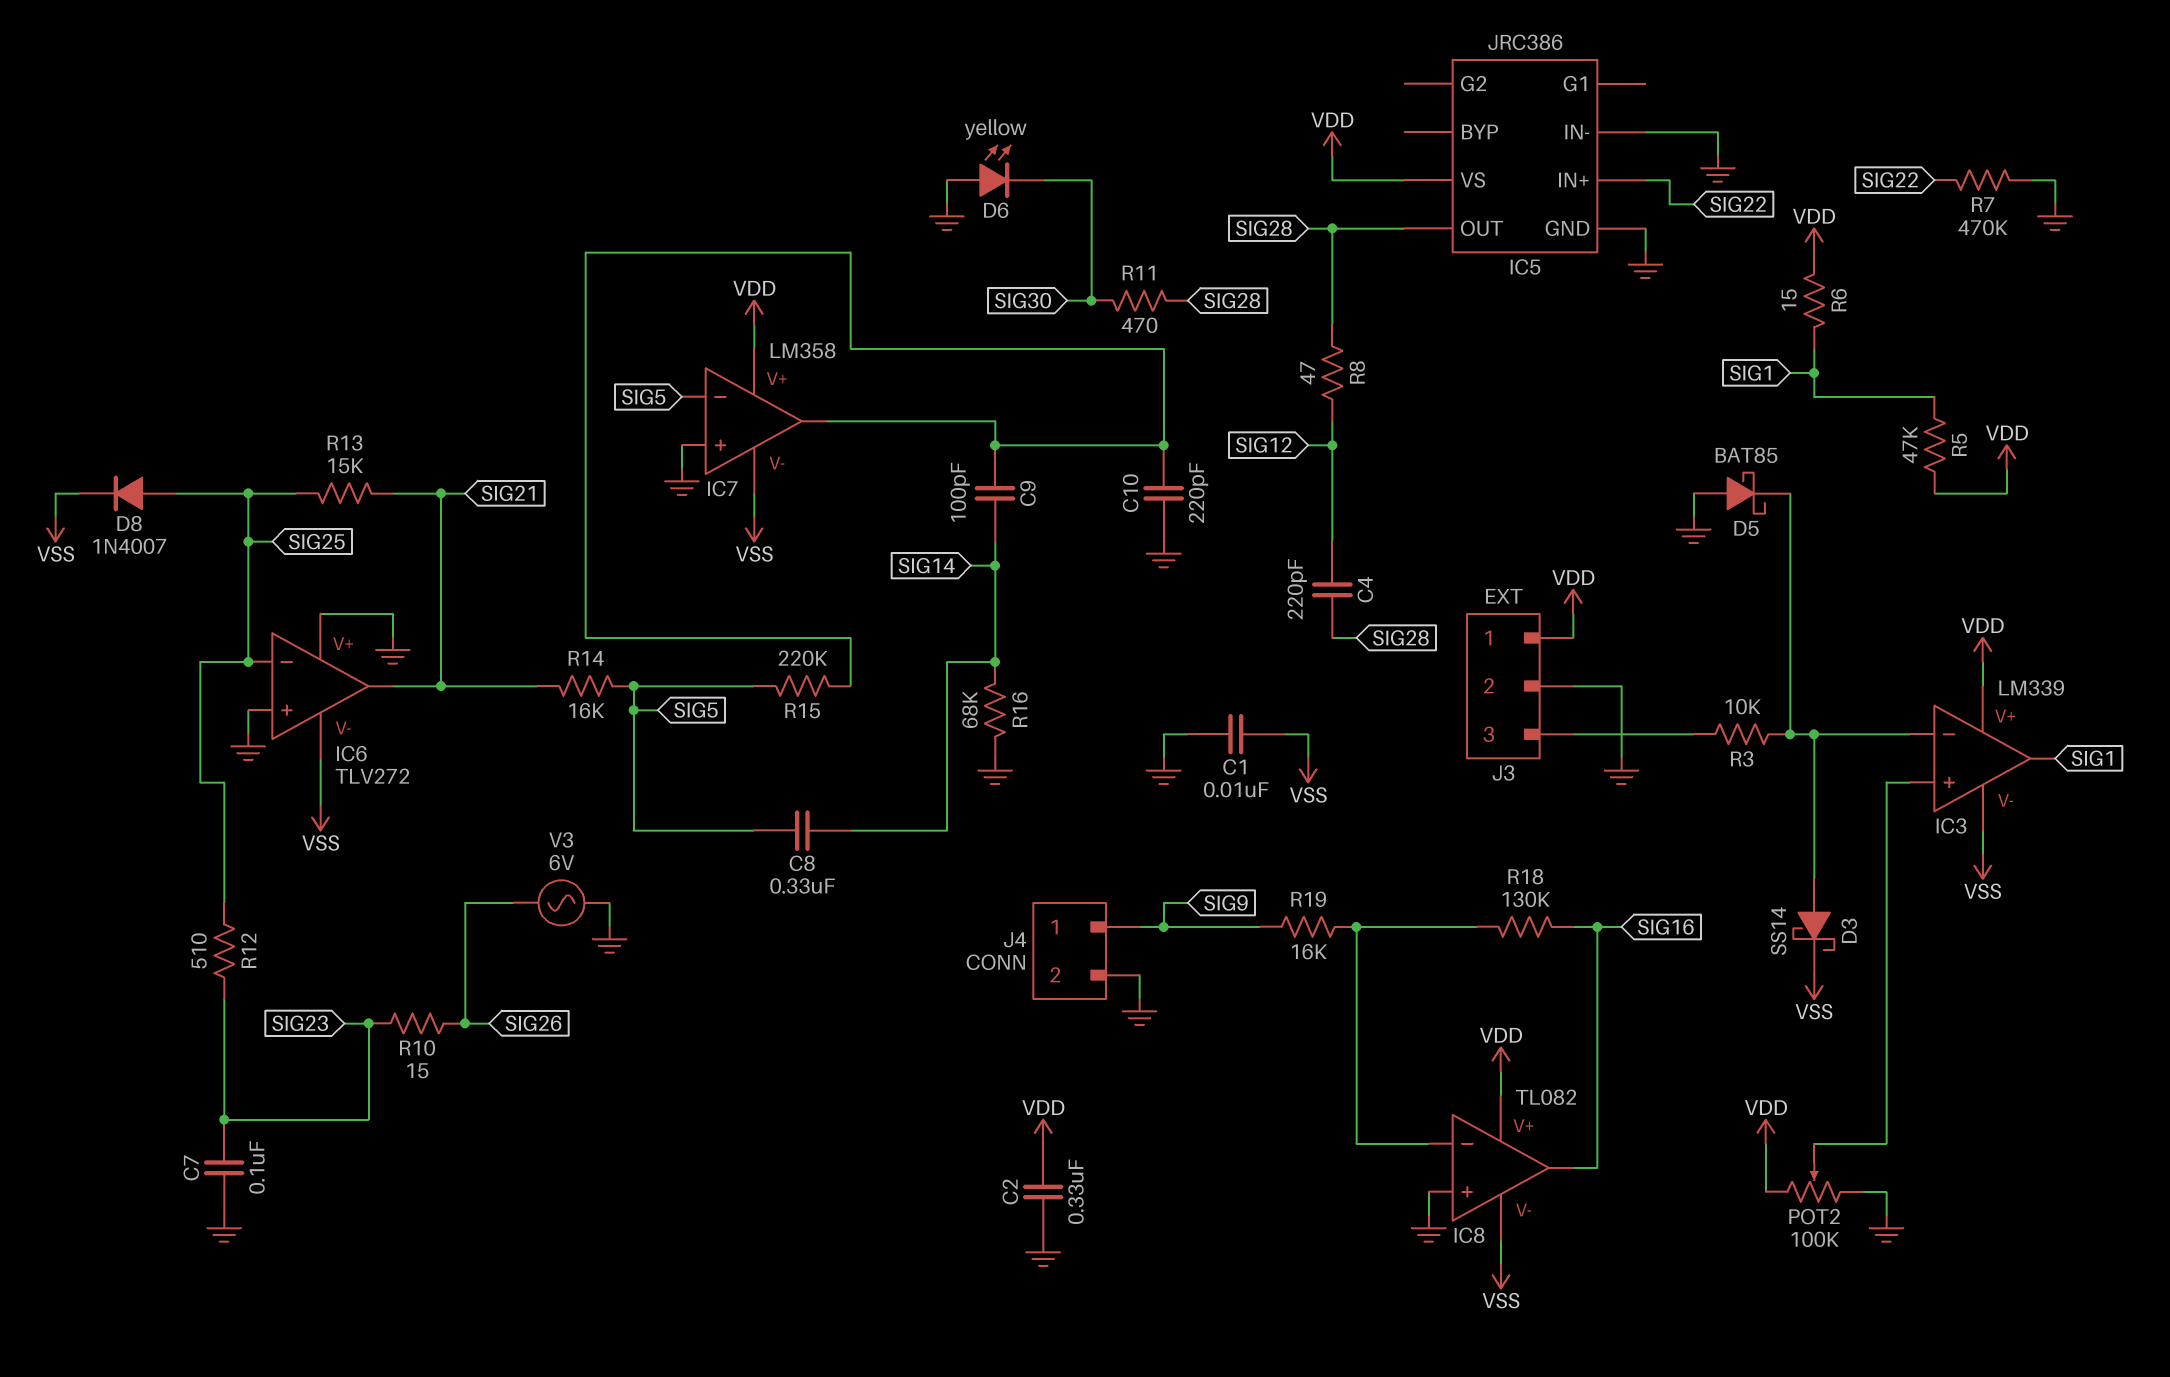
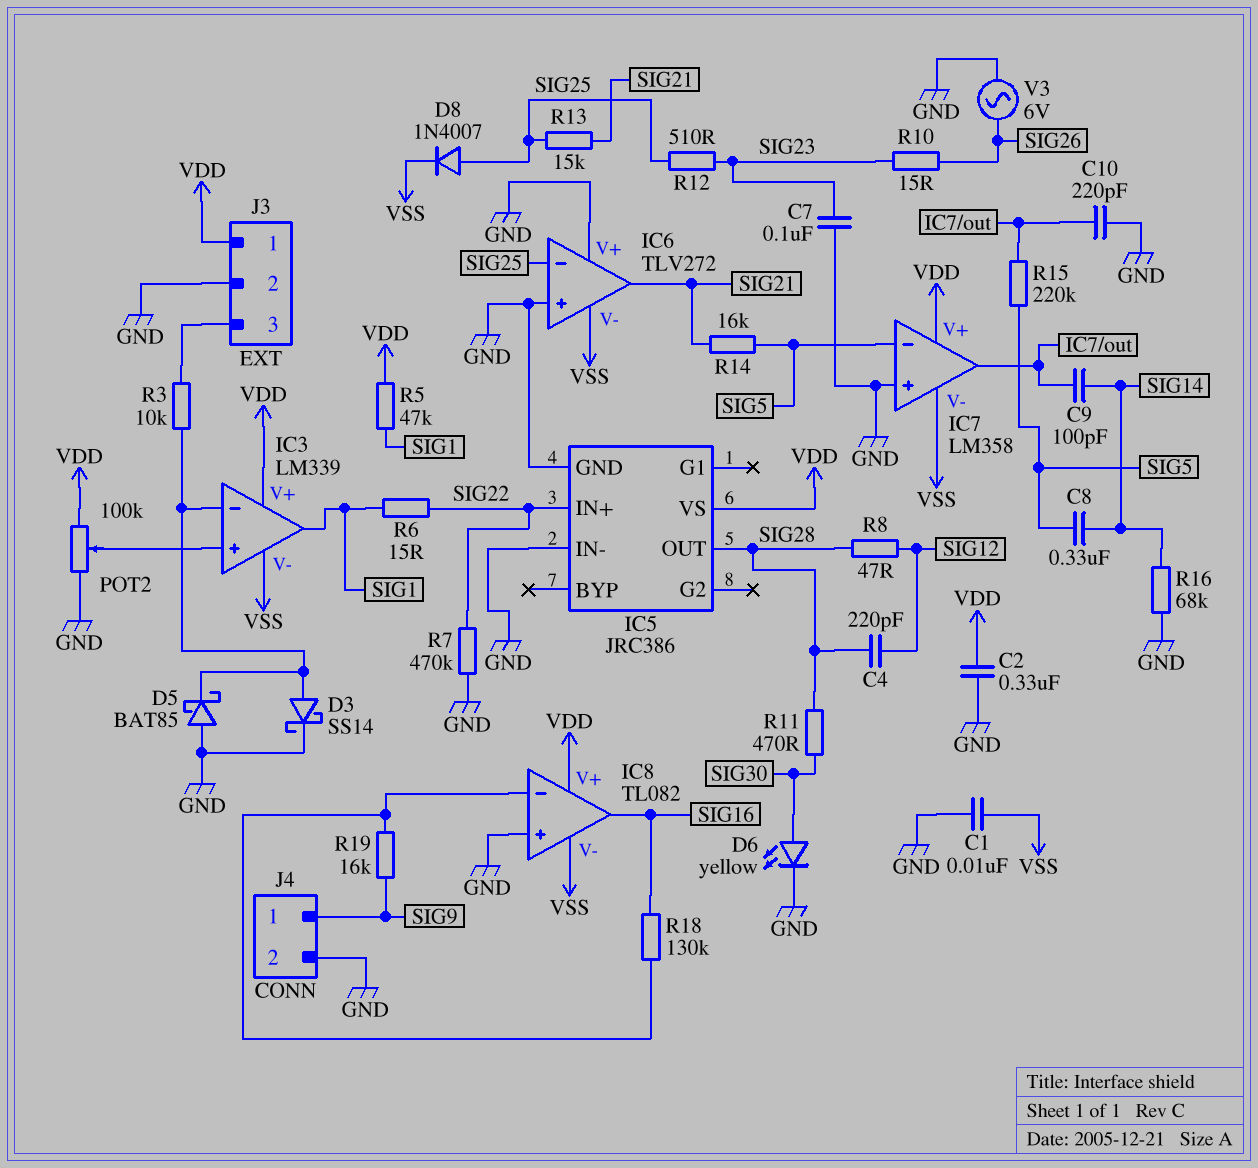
D3: schottky SS14 (A IC3/in-, K VSS) -> schottky SS14 (A IC3/in-, K GND)
D6: LED yellow (A GND, K SIG30) -> LED yellow (A SIG30, K GND)
R6: 15 (SIG1, VDD) -> 15 (SIG1, SIG22)

